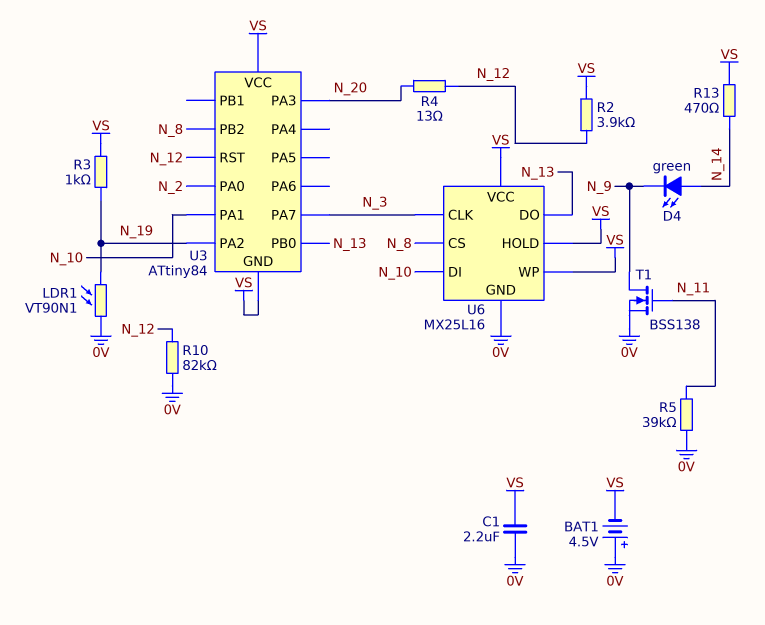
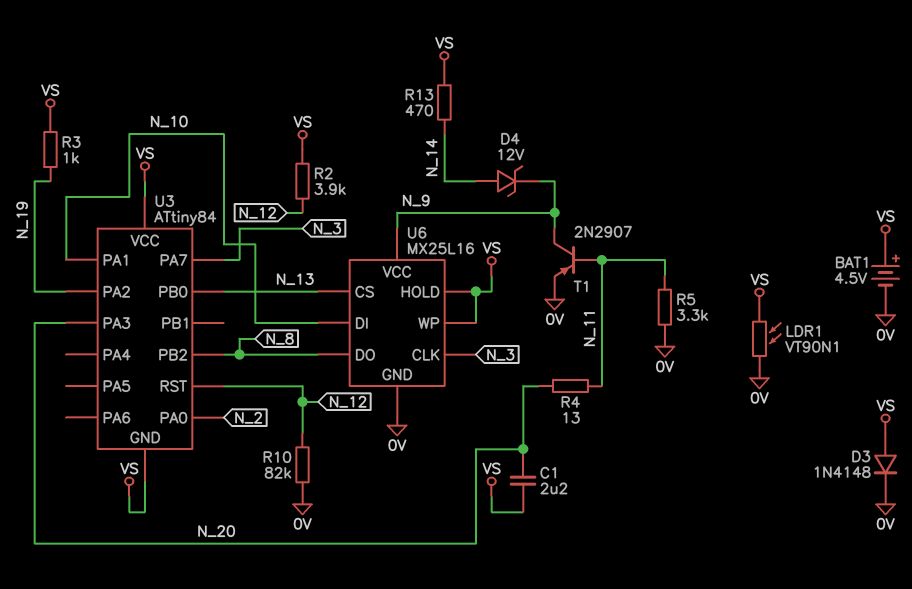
BAT1: 4.5V (plus 0V, minus VS) -> 4.5V (plus VS, minus 0V)
C1: 2.2uF (0V, VS) -> 2.2uF (N_20, VS)
D3: none -> diode 1N4148 (A VS, K 0V)
D4: LED green (A N_14, K N_9) -> zener 12V (A N_14, K N_9)
LDR1: VT90N1 (0V, N_19) -> VT90N1 (0V, VS)
R4: 13 (N_12, N_20) -> 13 (N_11, N_20)
R5: 39k (0V, N_11) -> 3.3k (0V, N_11)
T1: NMOS BSS138 (G N_11, D N_9, S 0V) -> PNP 2N2907 (B N_11, C N_9, E 0V)
U6 pin CS: N_8 -> N_13
U6 pin DO: N_13 -> N_8
U6 pin VCC: VS -> N_9

